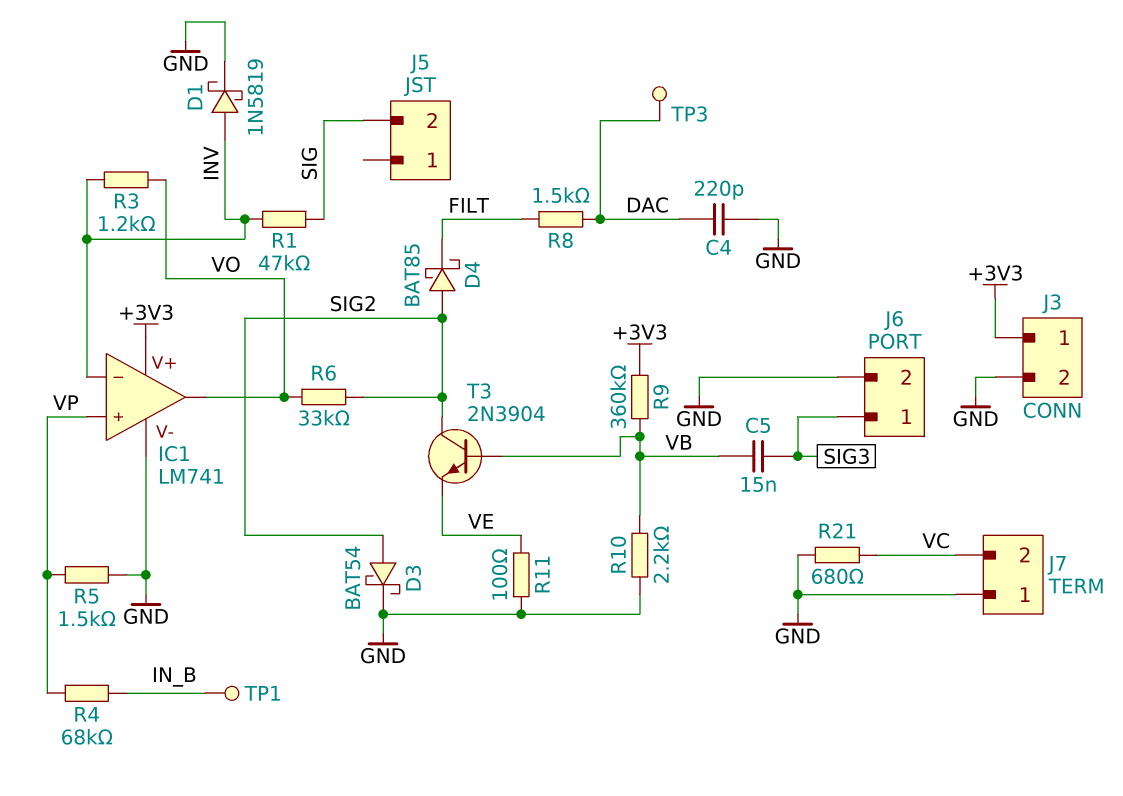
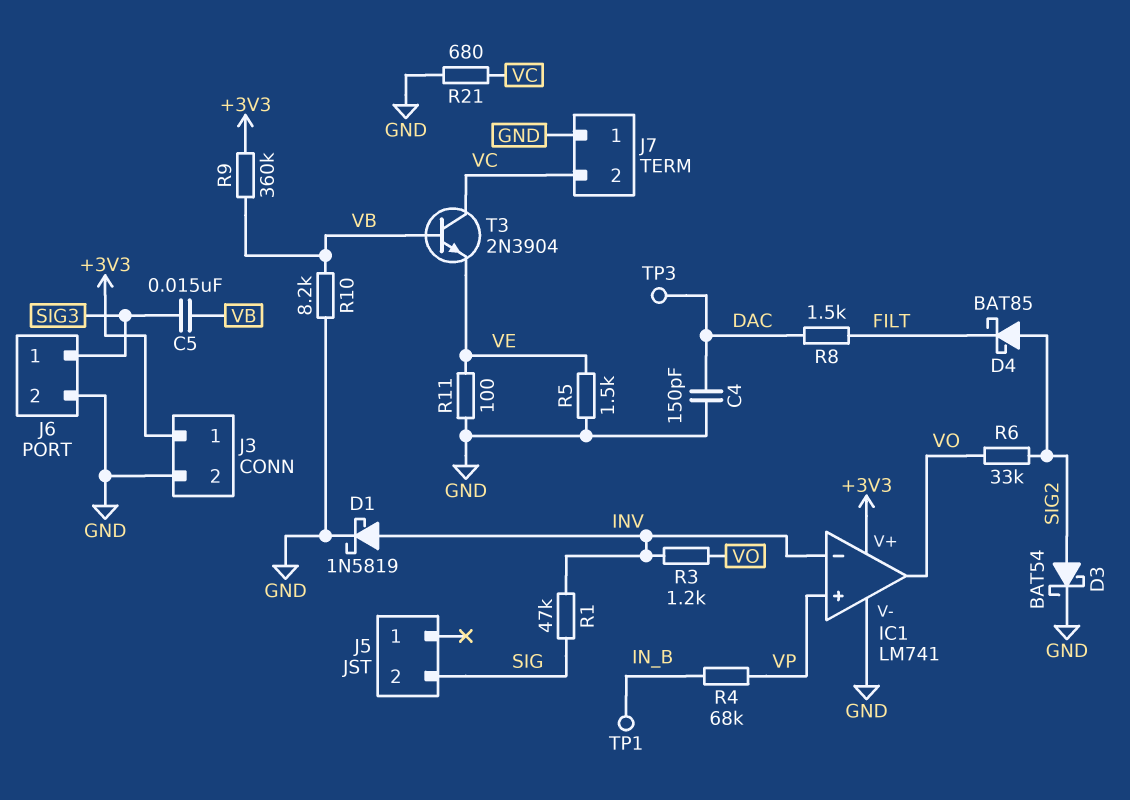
C4: 220pF (DAC, GND) -> 150pF (DAC, GND)
R5: 1.5k (GND, VP) -> 1.5k (GND, VE)
R10: 2.2k (GND, VB) -> 8.2k (GND, VB)
T3: NPN 2N3904 (B VB, C SIG2, E VE) -> NPN 2N3904 (B VB, C VC, E VE)

